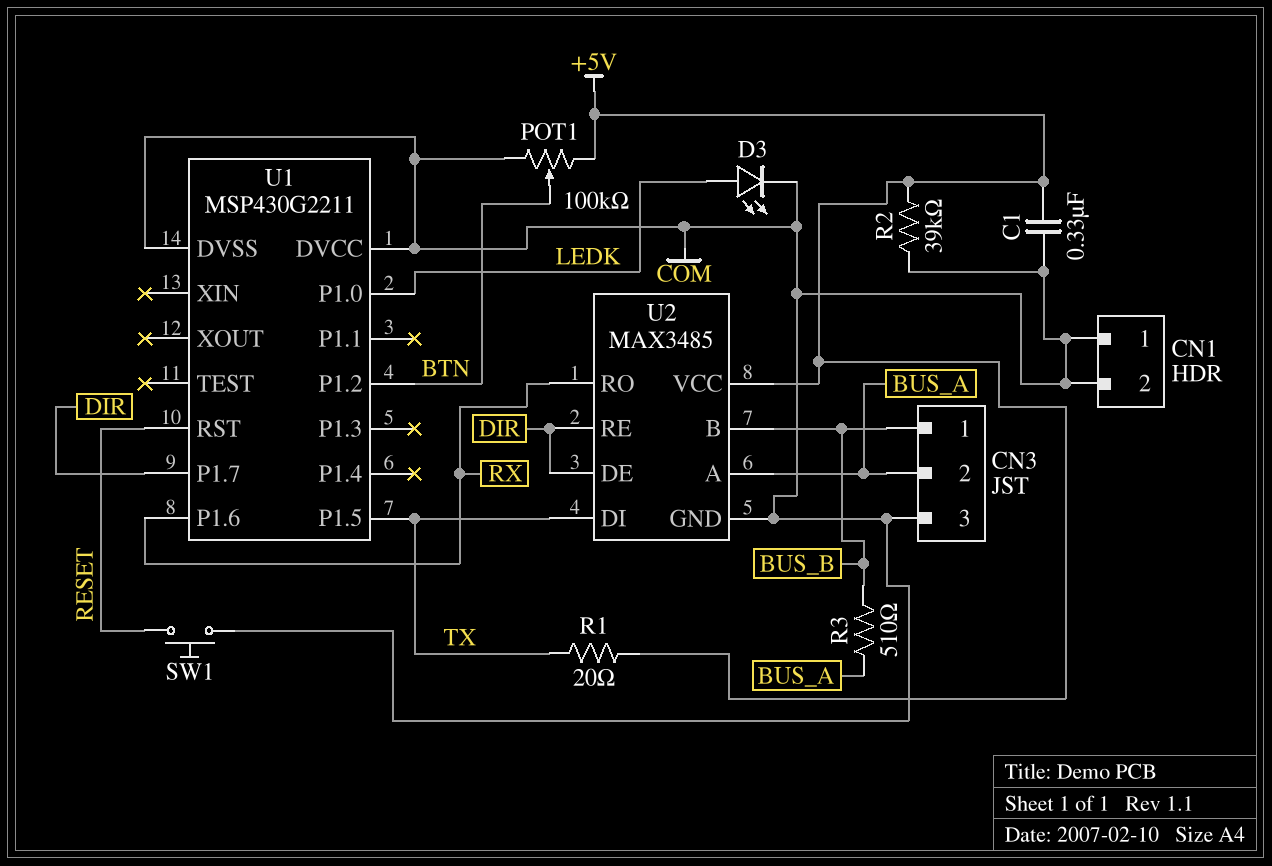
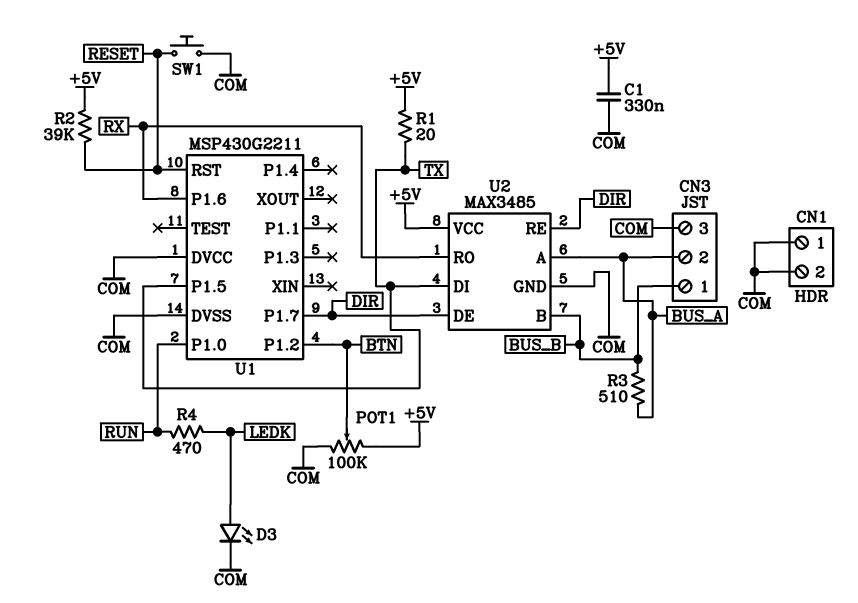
R2: 39k (+5V, COM) -> 39k (+5V, RESET)
R4: none -> 470 (LEDK, RUN)
U1 pin P1.0: LEDK -> RUN

